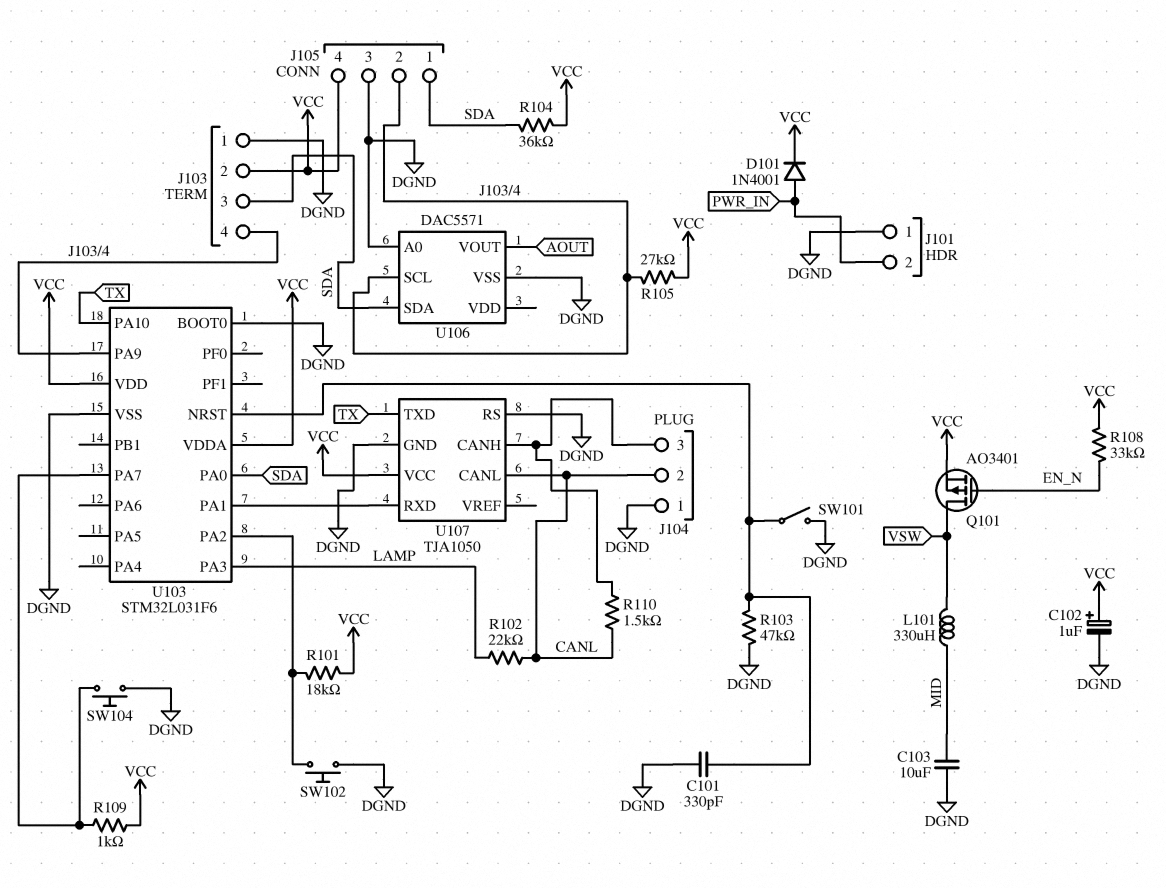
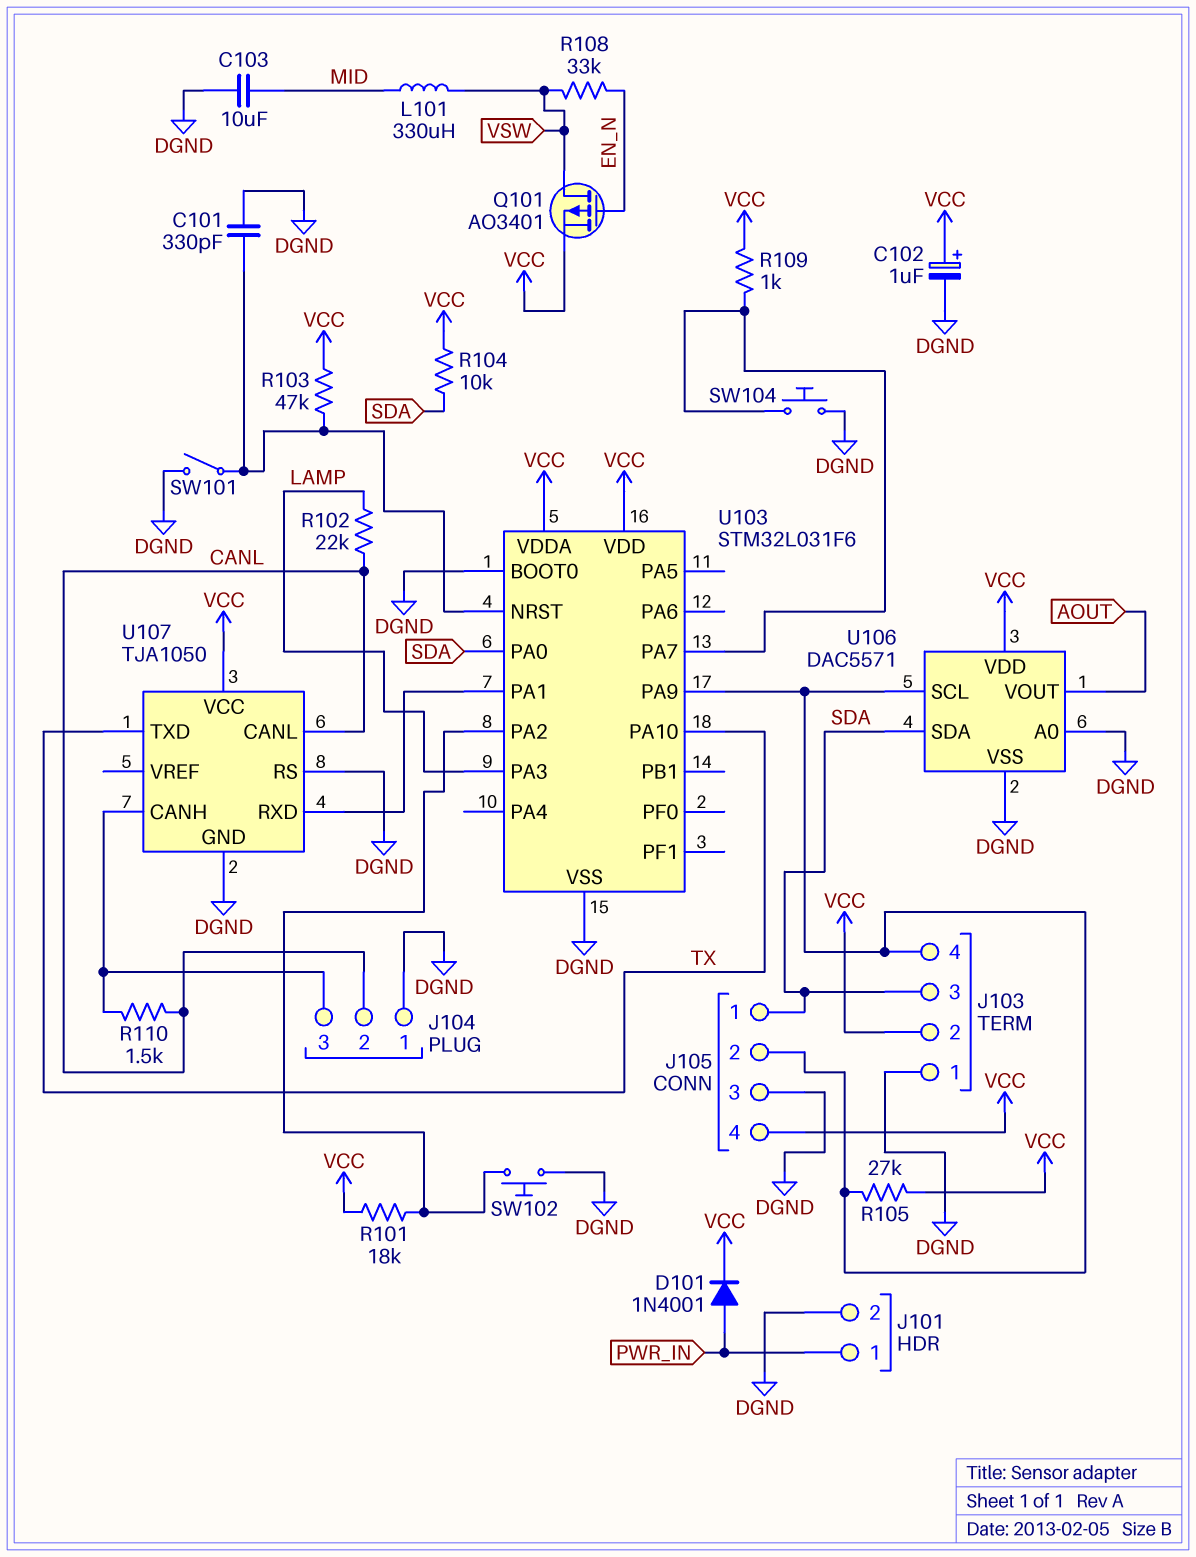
J101 pin 1: DGND -> PWR_IN
J101 pin 2: PWR_IN -> DGND
R103: 47k (DGND, U103/NRST) -> 47k (U103/NRST, VCC)
R104: 36k (SDA, VCC) -> 10k (SDA, VCC)
R108: 33k (EN_N, VCC) -> 33k (EN_N, VSW)
U106 pin VDD: none -> VCC

